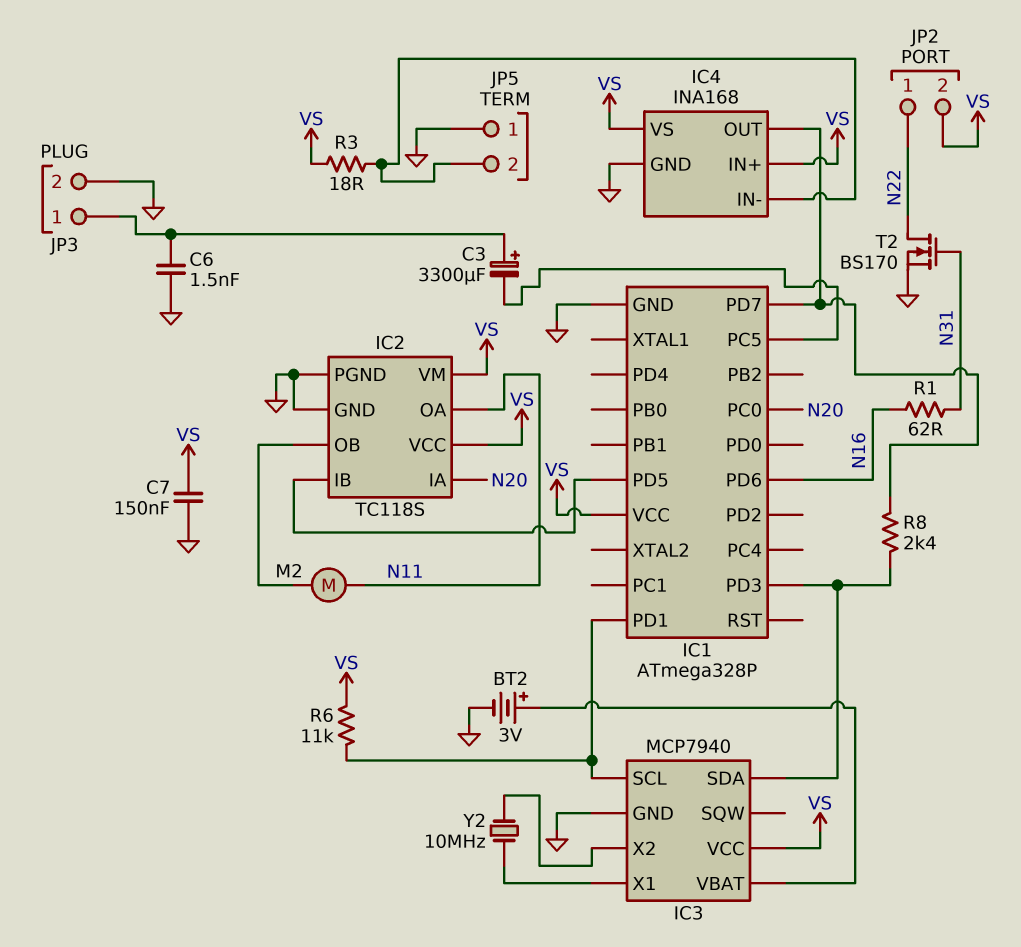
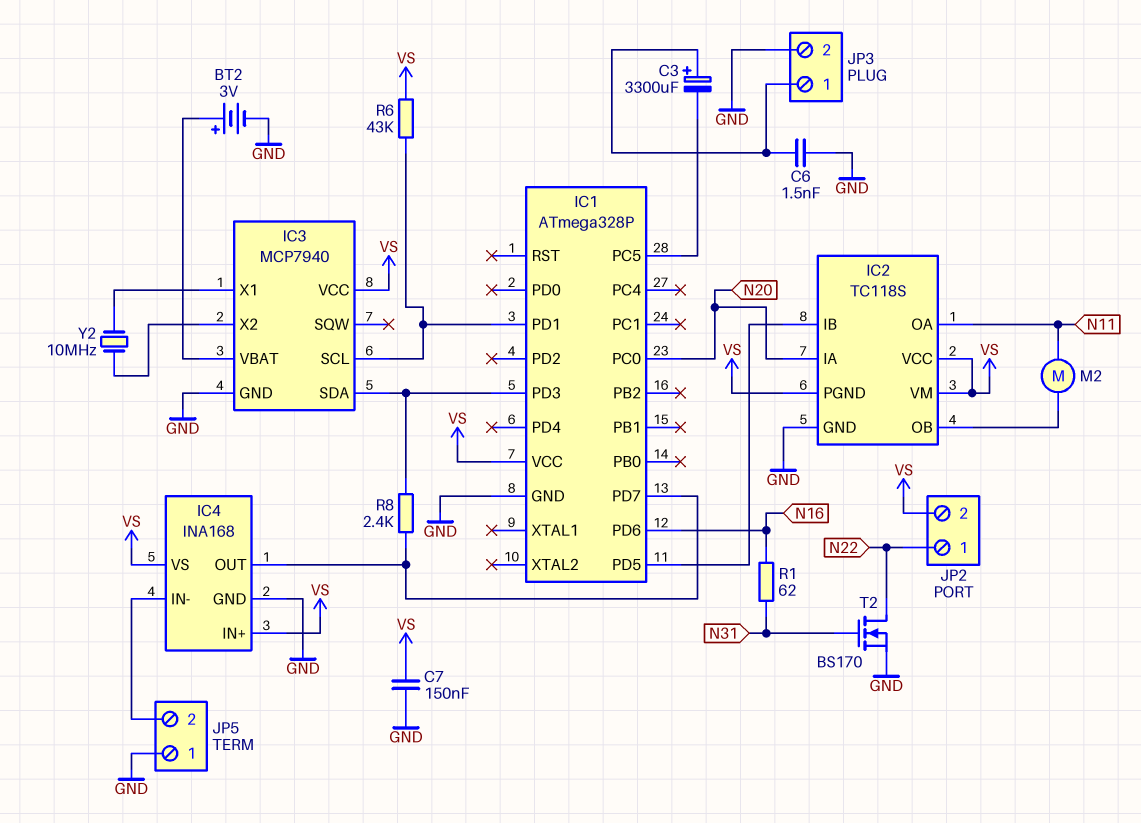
IC2 pin PGND: GND -> VS
R3: 18 (IC4/IN-, VS) -> none
R6: 11k (IC1/PD1, VS) -> 43k (IC1/PD1, VS)

